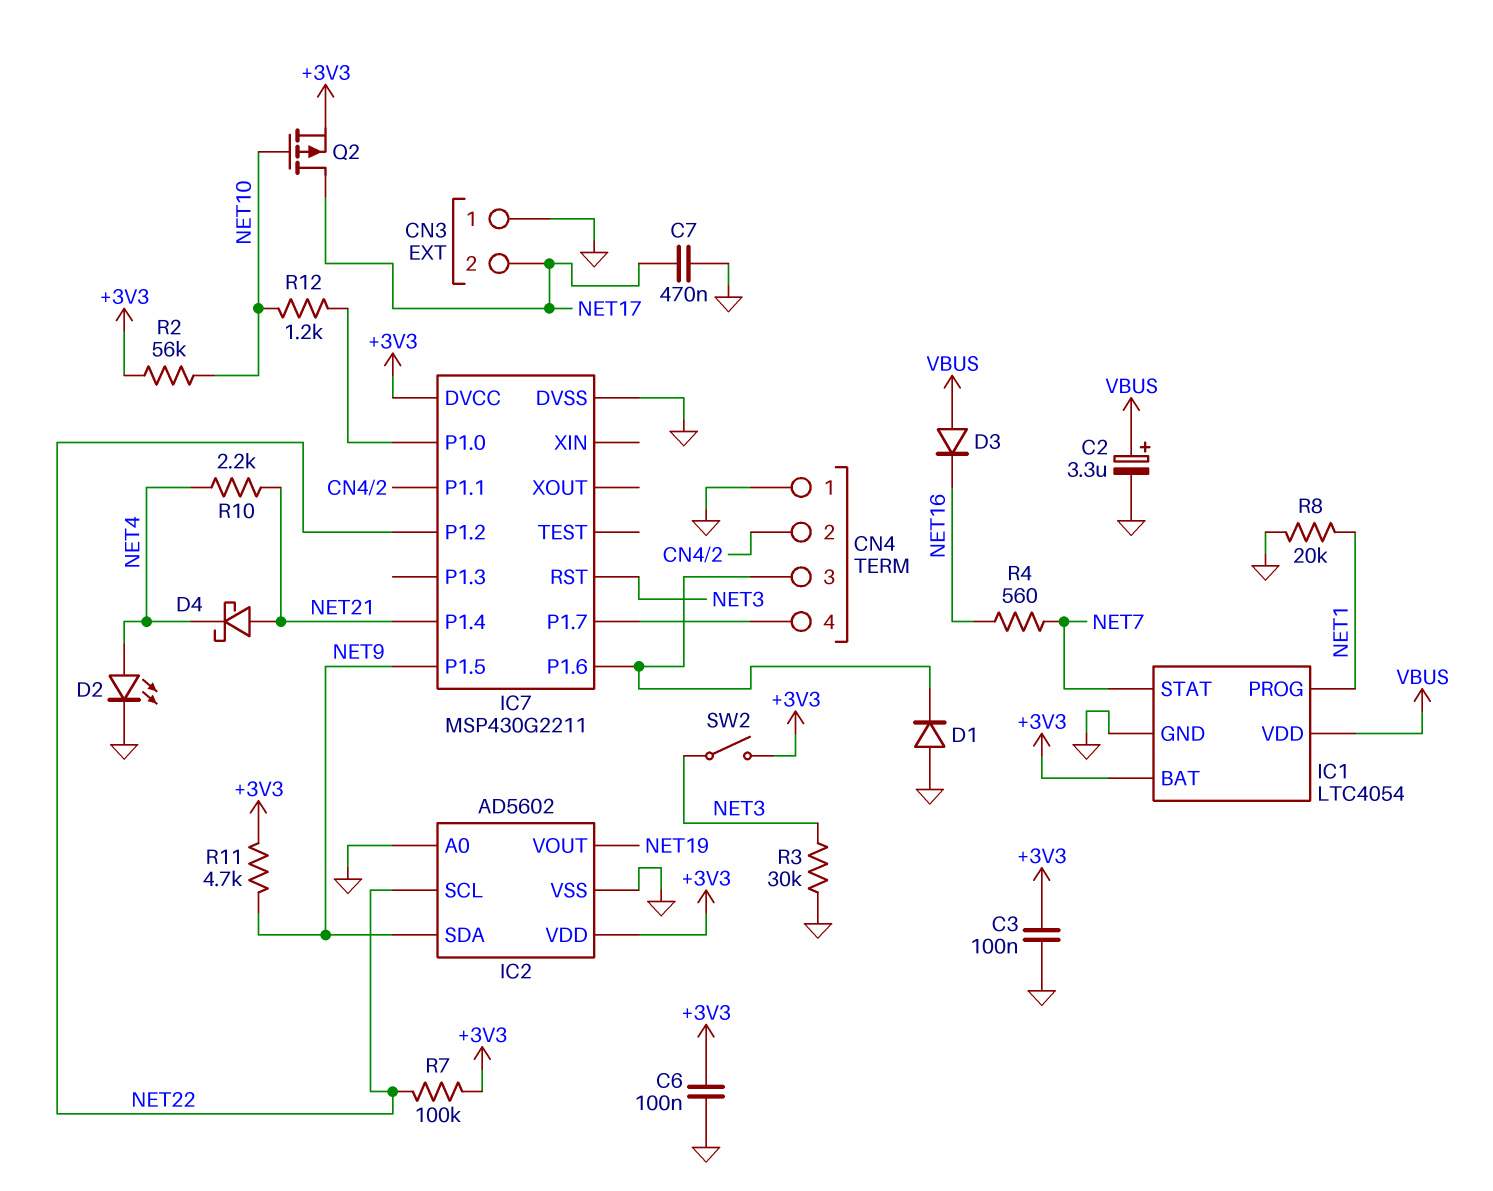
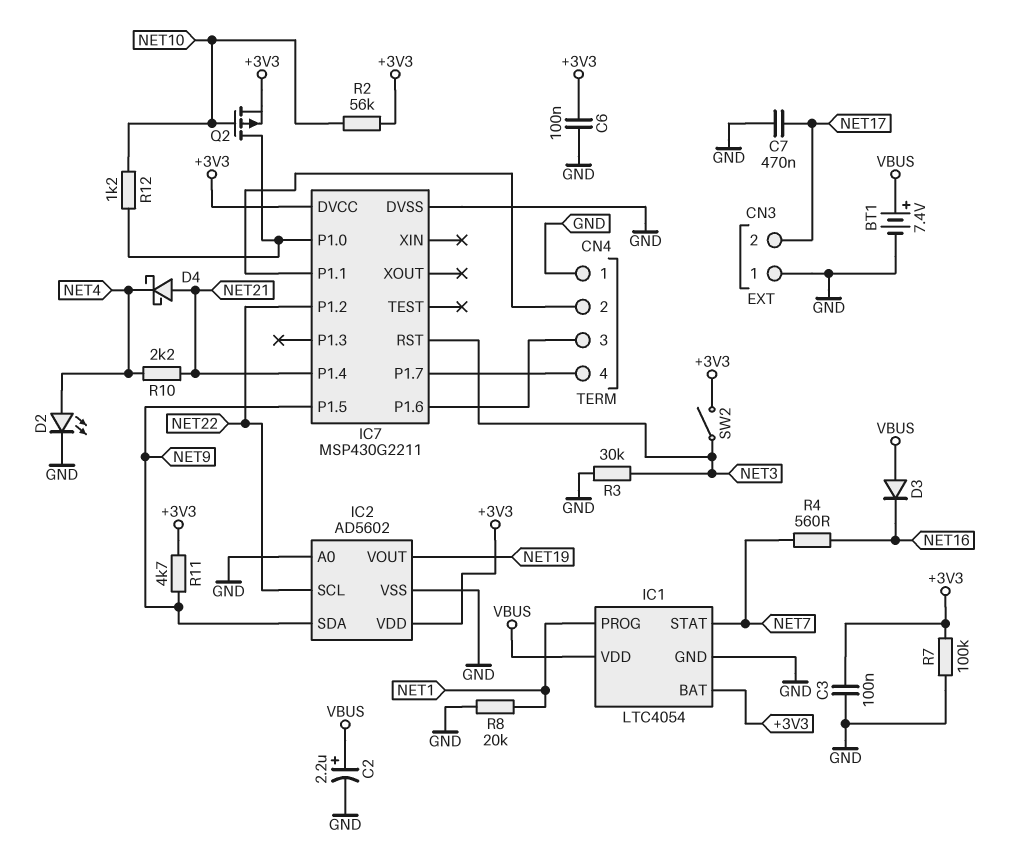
BT1: none -> 7.4V (plus VBUS, minus GND)
C2: 3.3uF (plus VBUS, minus GND) -> 2.2uF (plus VBUS, minus GND)
D1: diode (A GND, K CN4/3) -> none
Q2: PMOS (G NET10, D NET17, S +3V3) -> PMOS (G NET10, D IC7/P1.0, S +3V3)
R7: 100k (+3V3, NET22) -> 100k (+3V3, GND)

